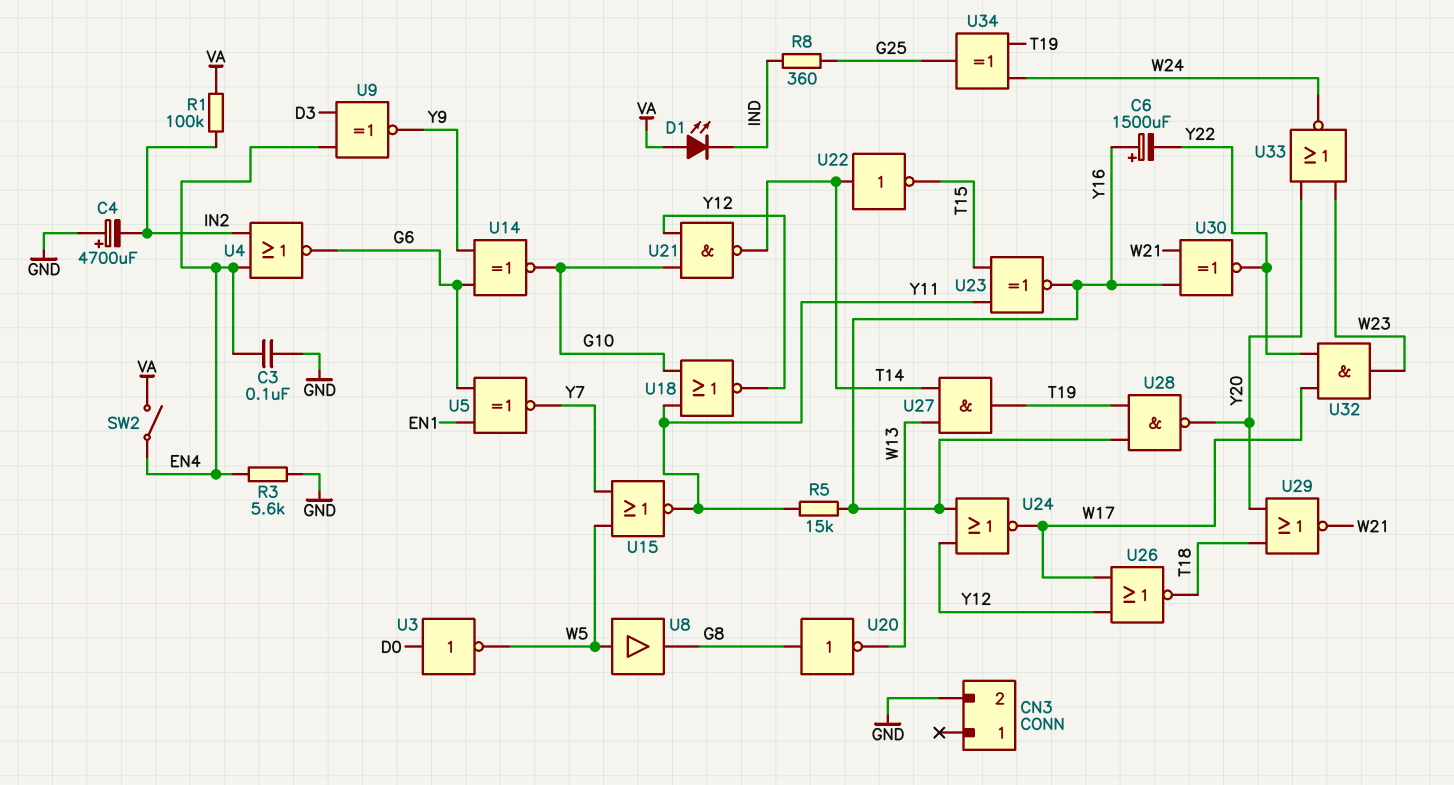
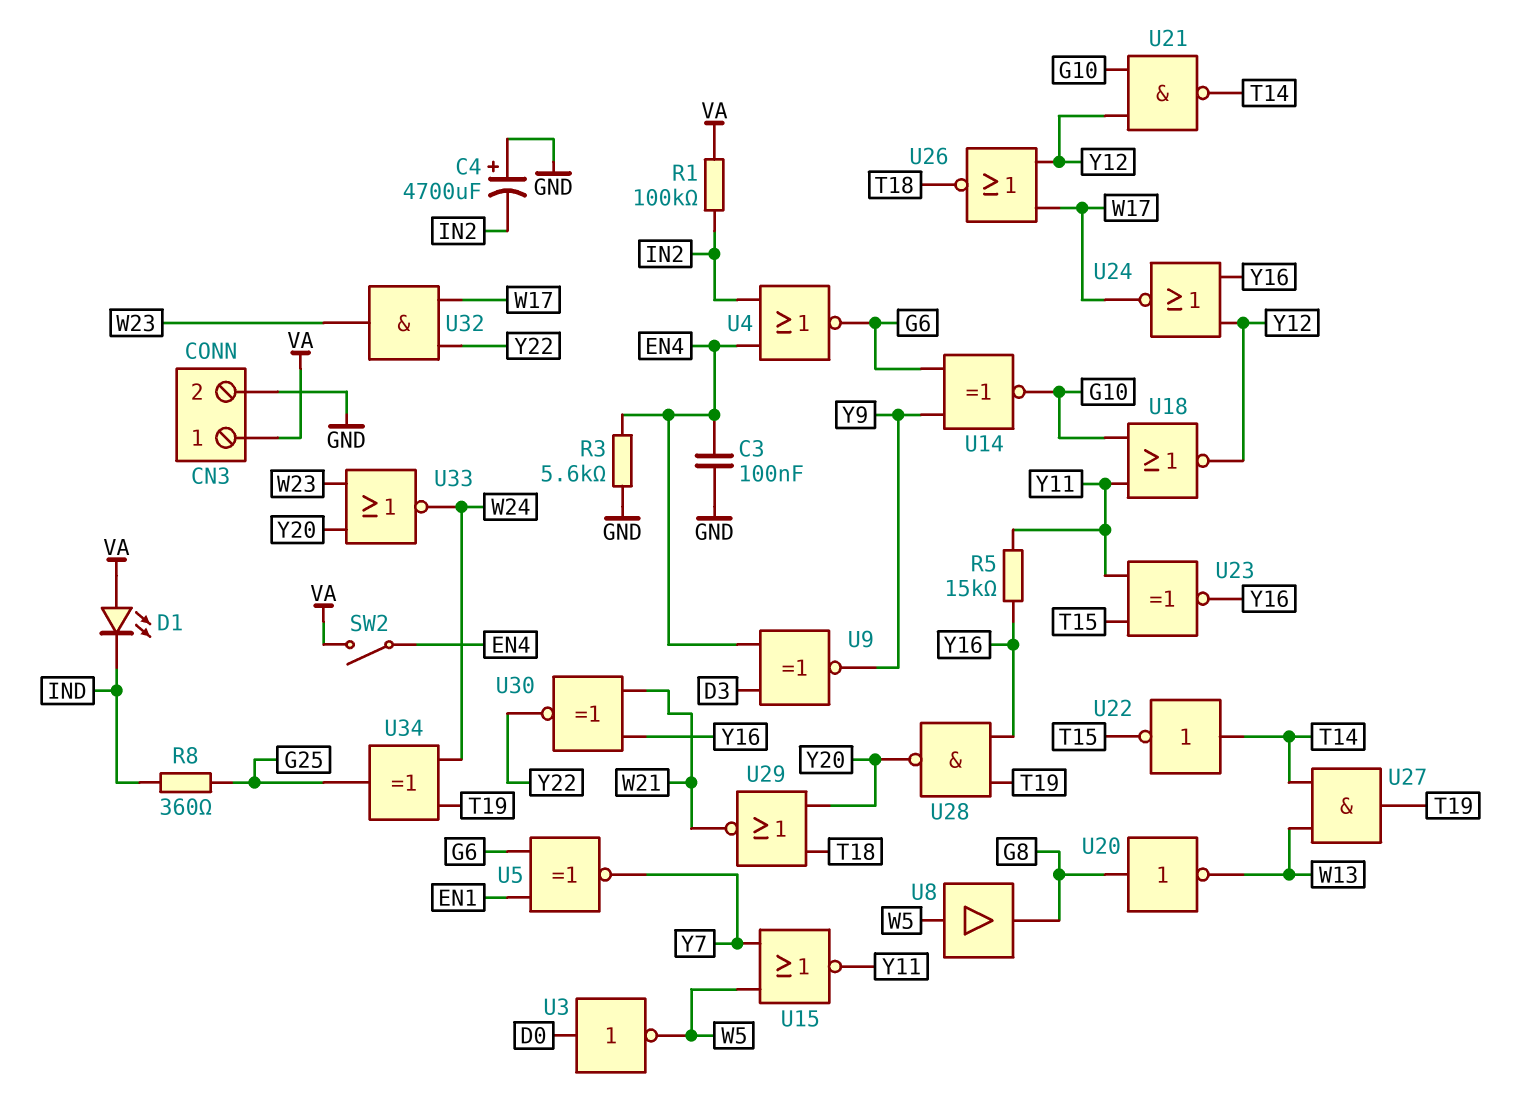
C6: 1500uF (plus Y16, minus Y22) -> none
CN3 pin 1: none -> VA

